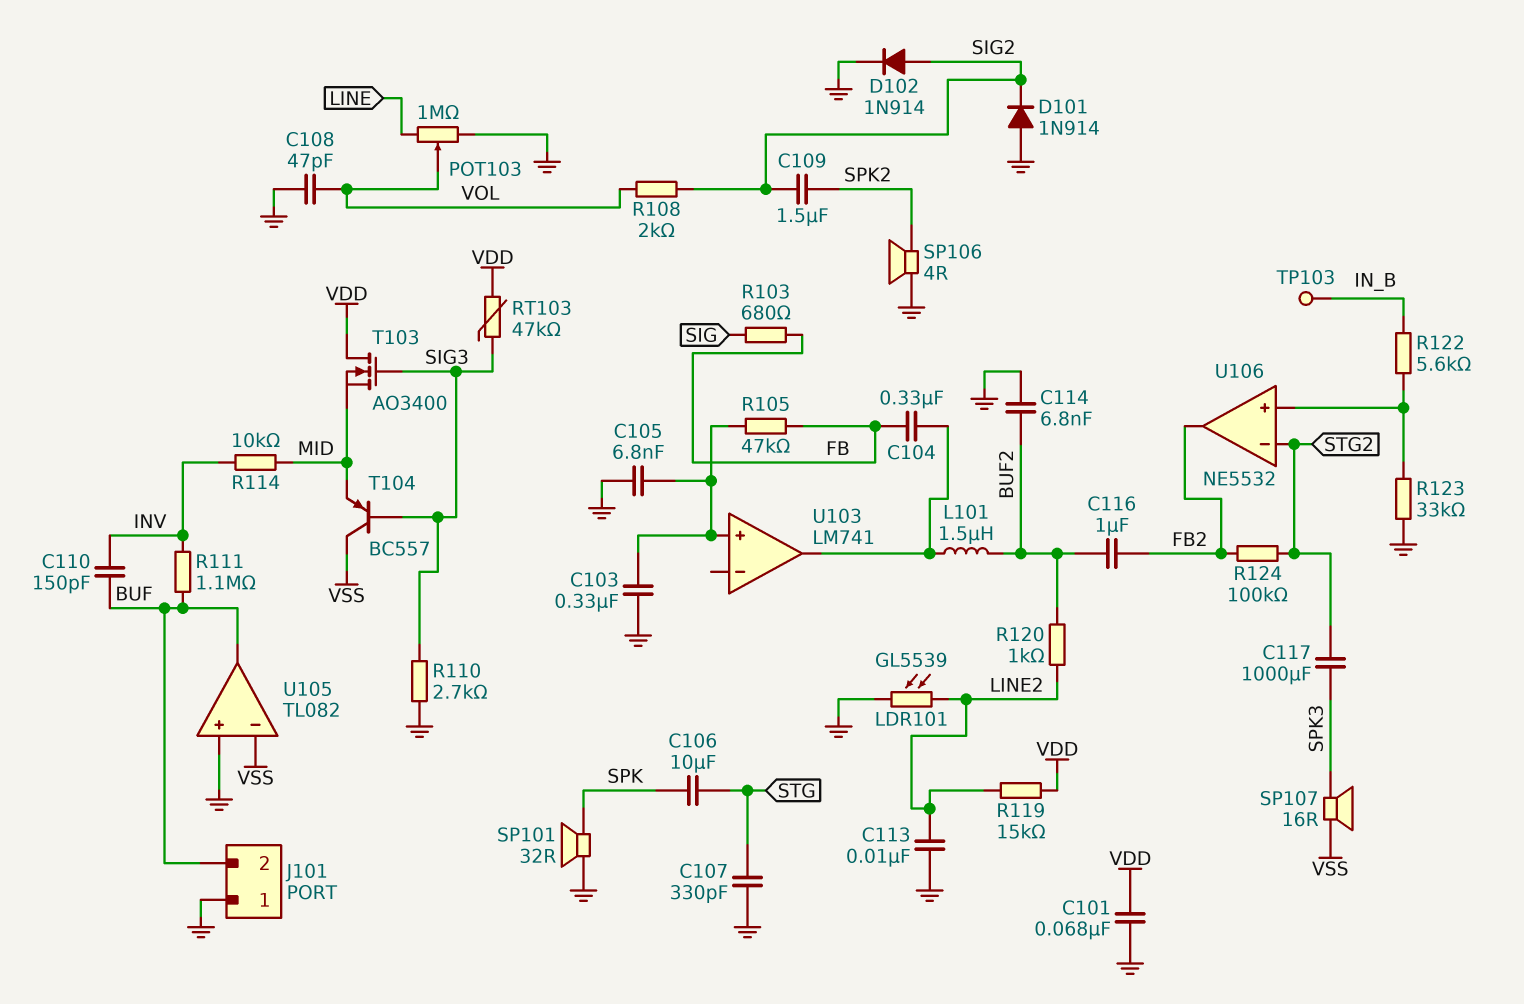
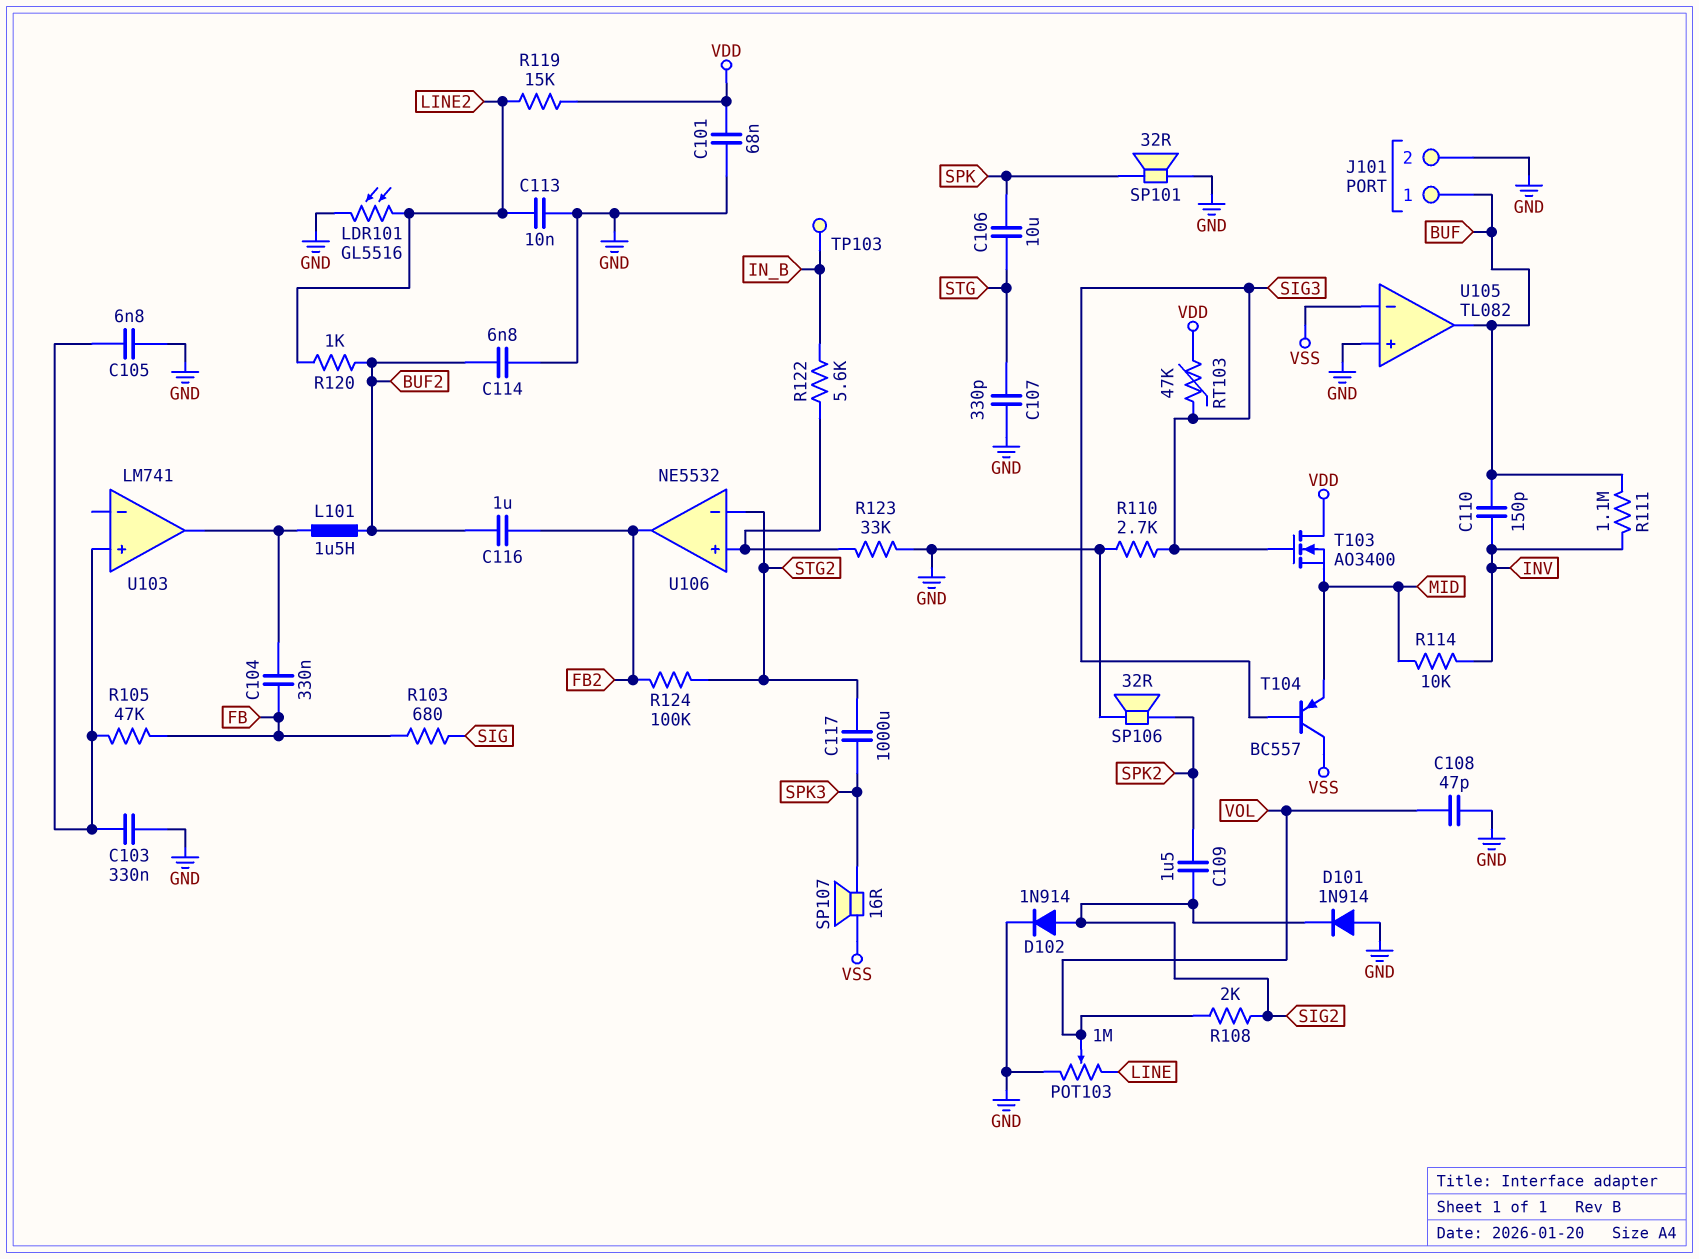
J101 pin 1: GND -> BUF
J101 pin 2: BUF -> GND
LDR101: GL5539 (GND, LINE2) -> GL5516 (GND, LINE2)
SP106: speaker 4R (GND, SPK2) -> speaker 32R (GND, SPK2)

